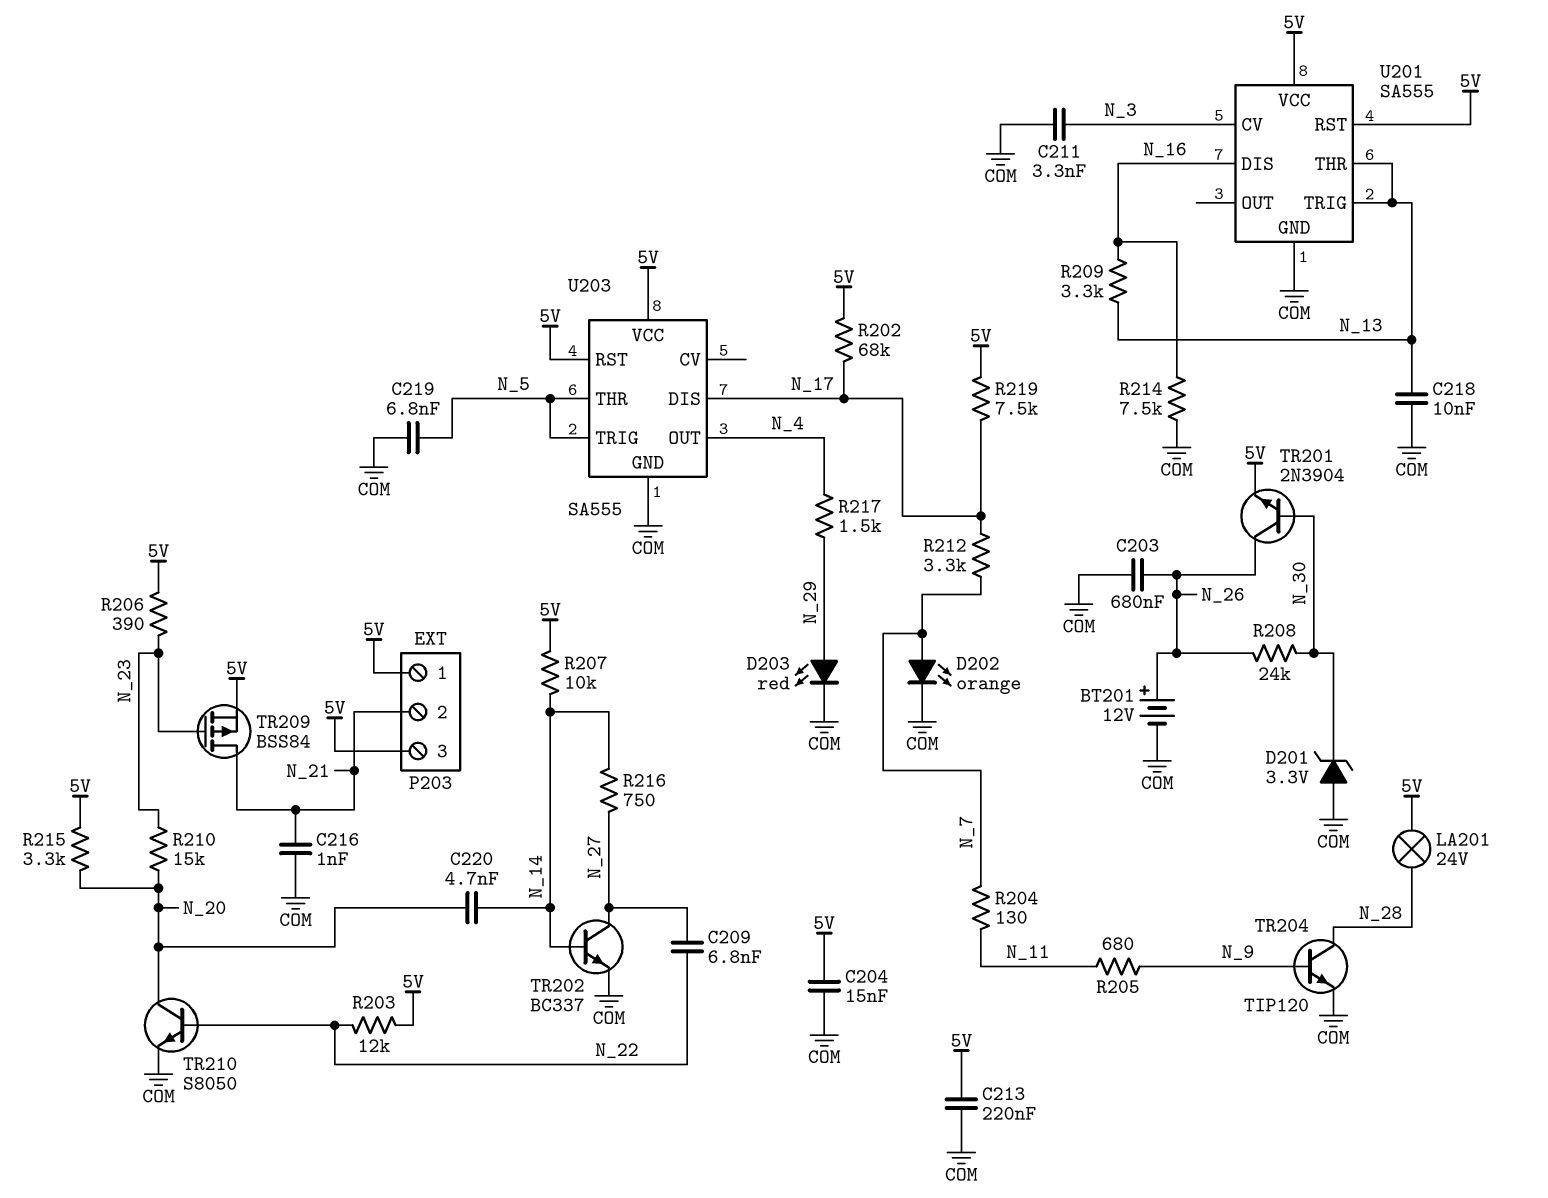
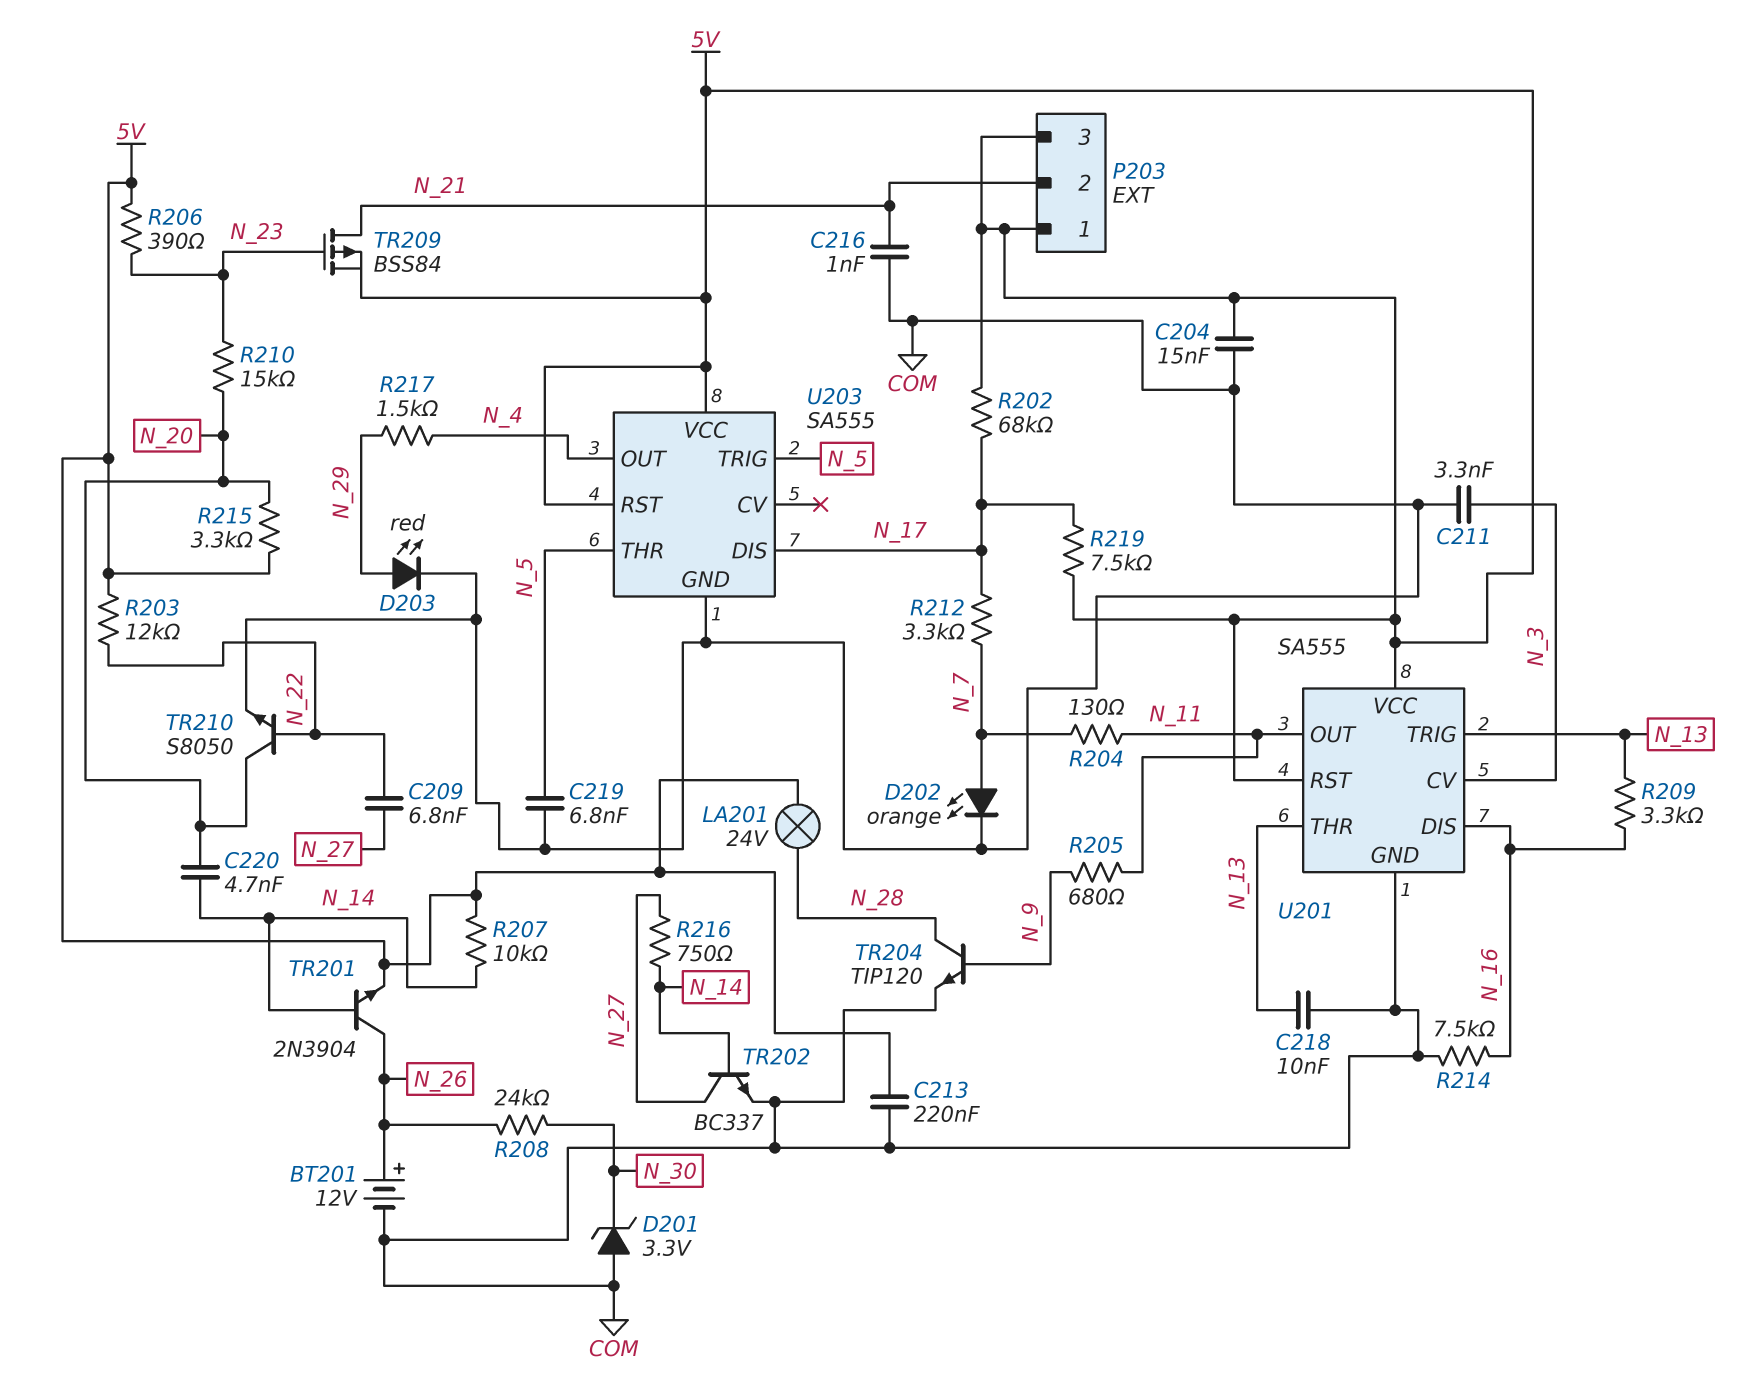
C203: 680nF (COM, N_26) -> none
TR201: NPN 2N3904 (B N_30, C N_26, E 5V) -> NPN 2N3904 (B N_14, C N_26, E 5V)
U201 pin OUT: none -> N_11

